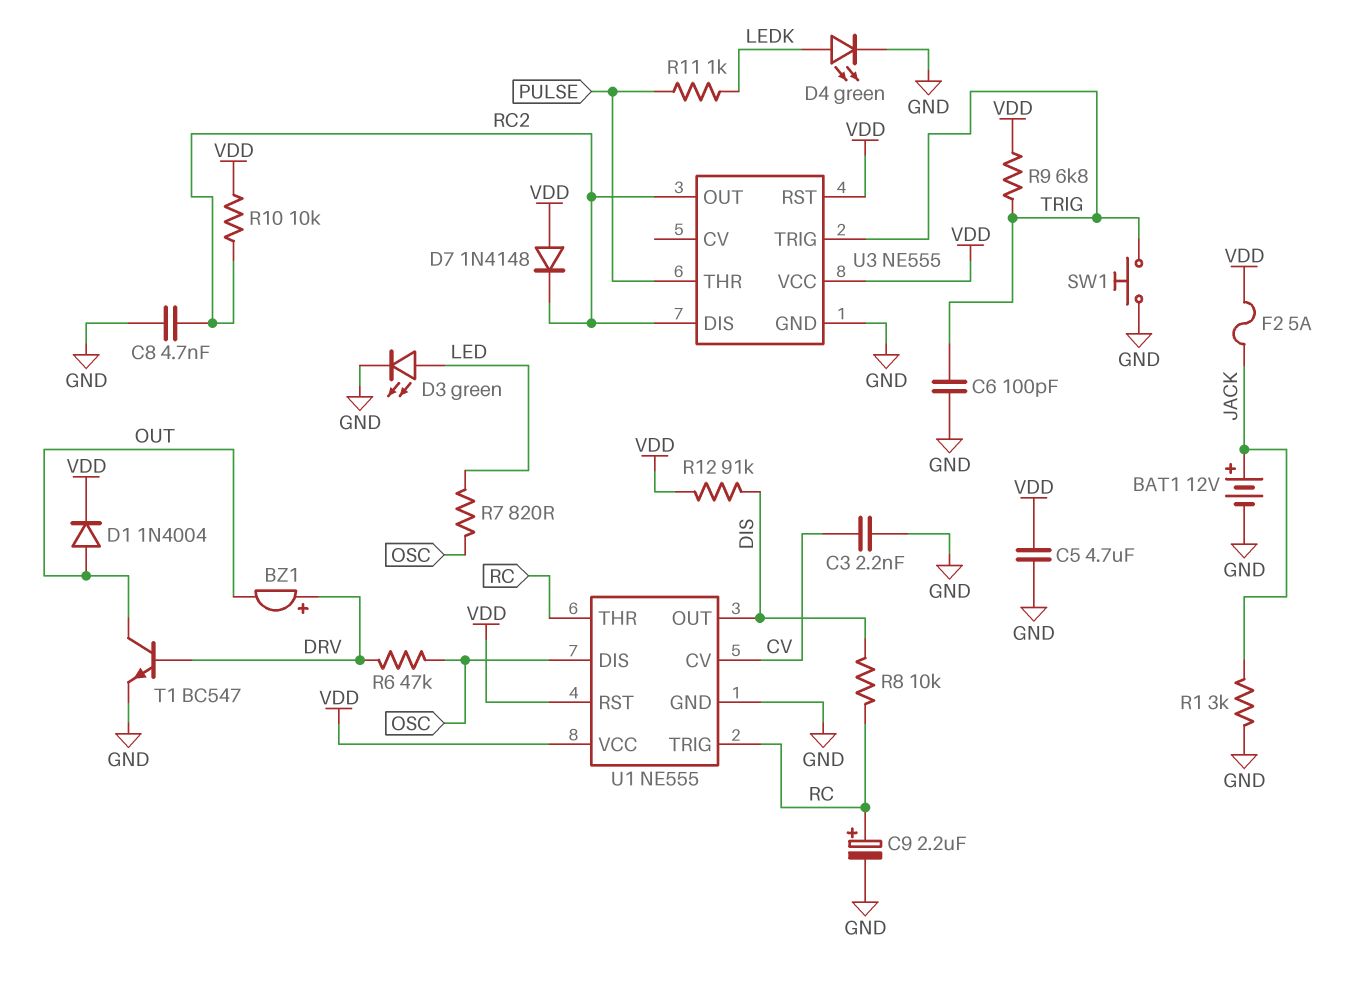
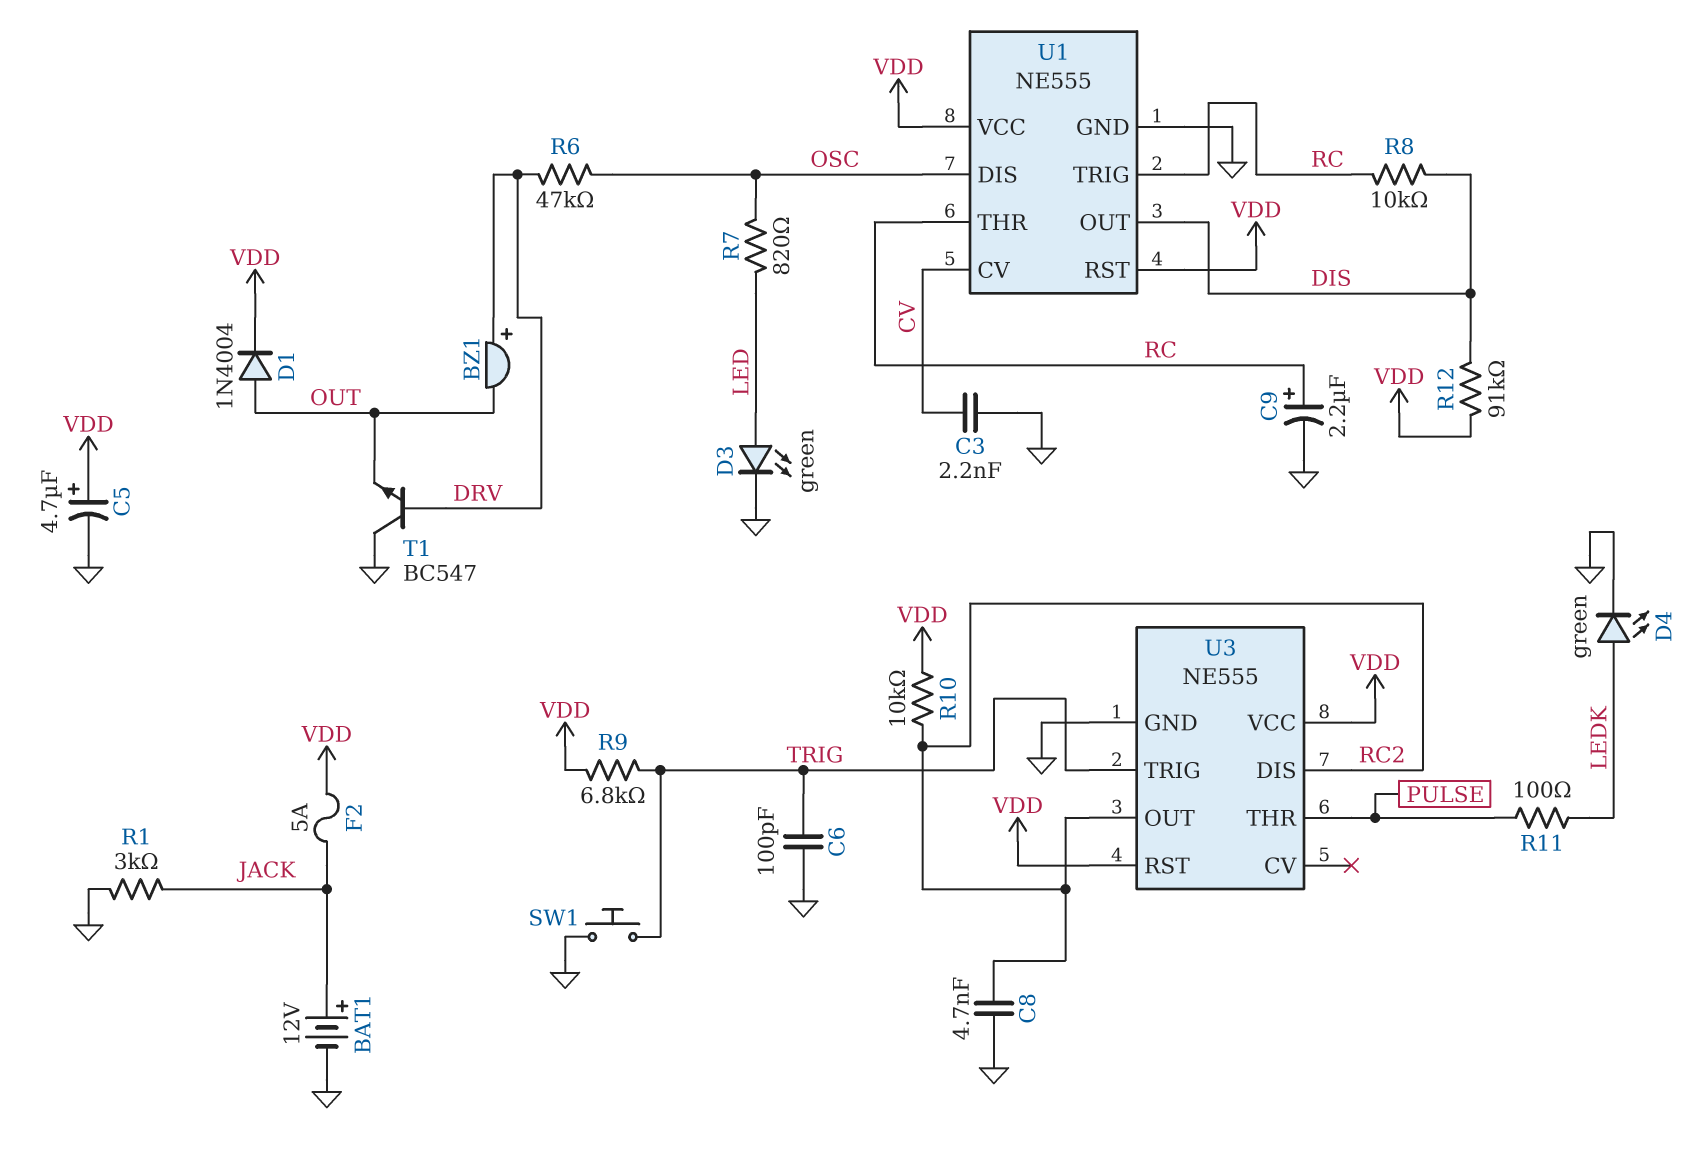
C5: 4.7uF (GND, VDD) -> 4.7uF (plus VDD, minus GND)
D7: diode 1N4148 (A VDD, K RC2) -> none
R11: 1k (LEDK, PULSE) -> 100 (LEDK, PULSE)
T1: NPN BC547 (B DRV, C OUT, E GND) -> NPN BC547 (B DRV, C GND, E OUT)

